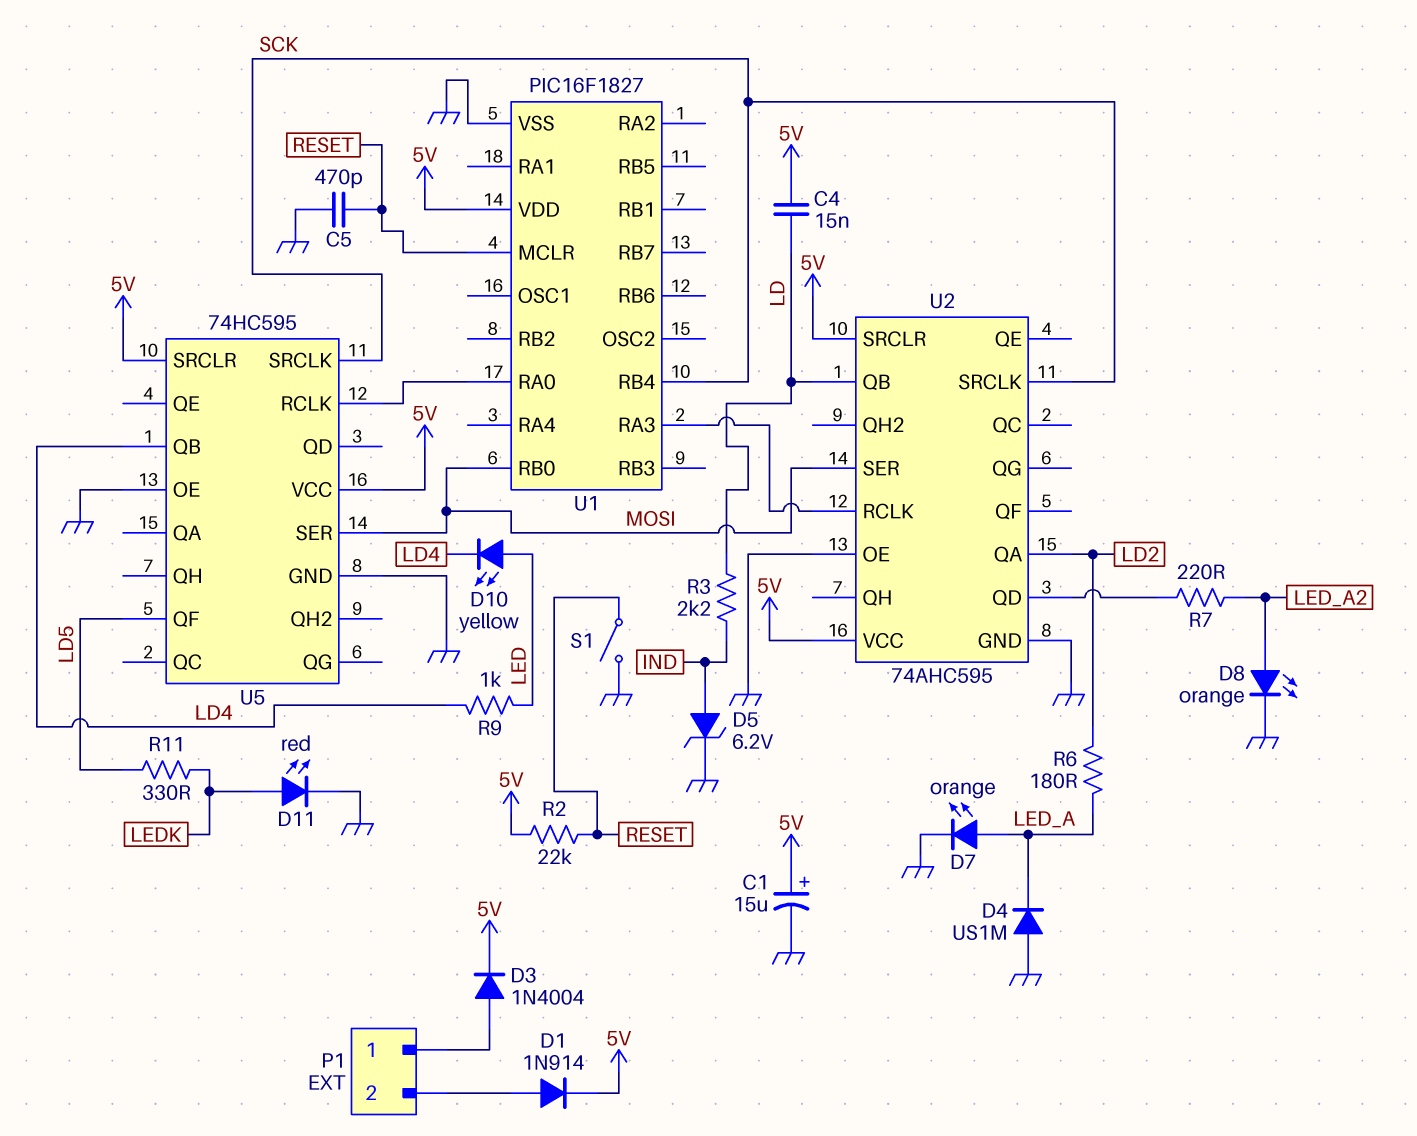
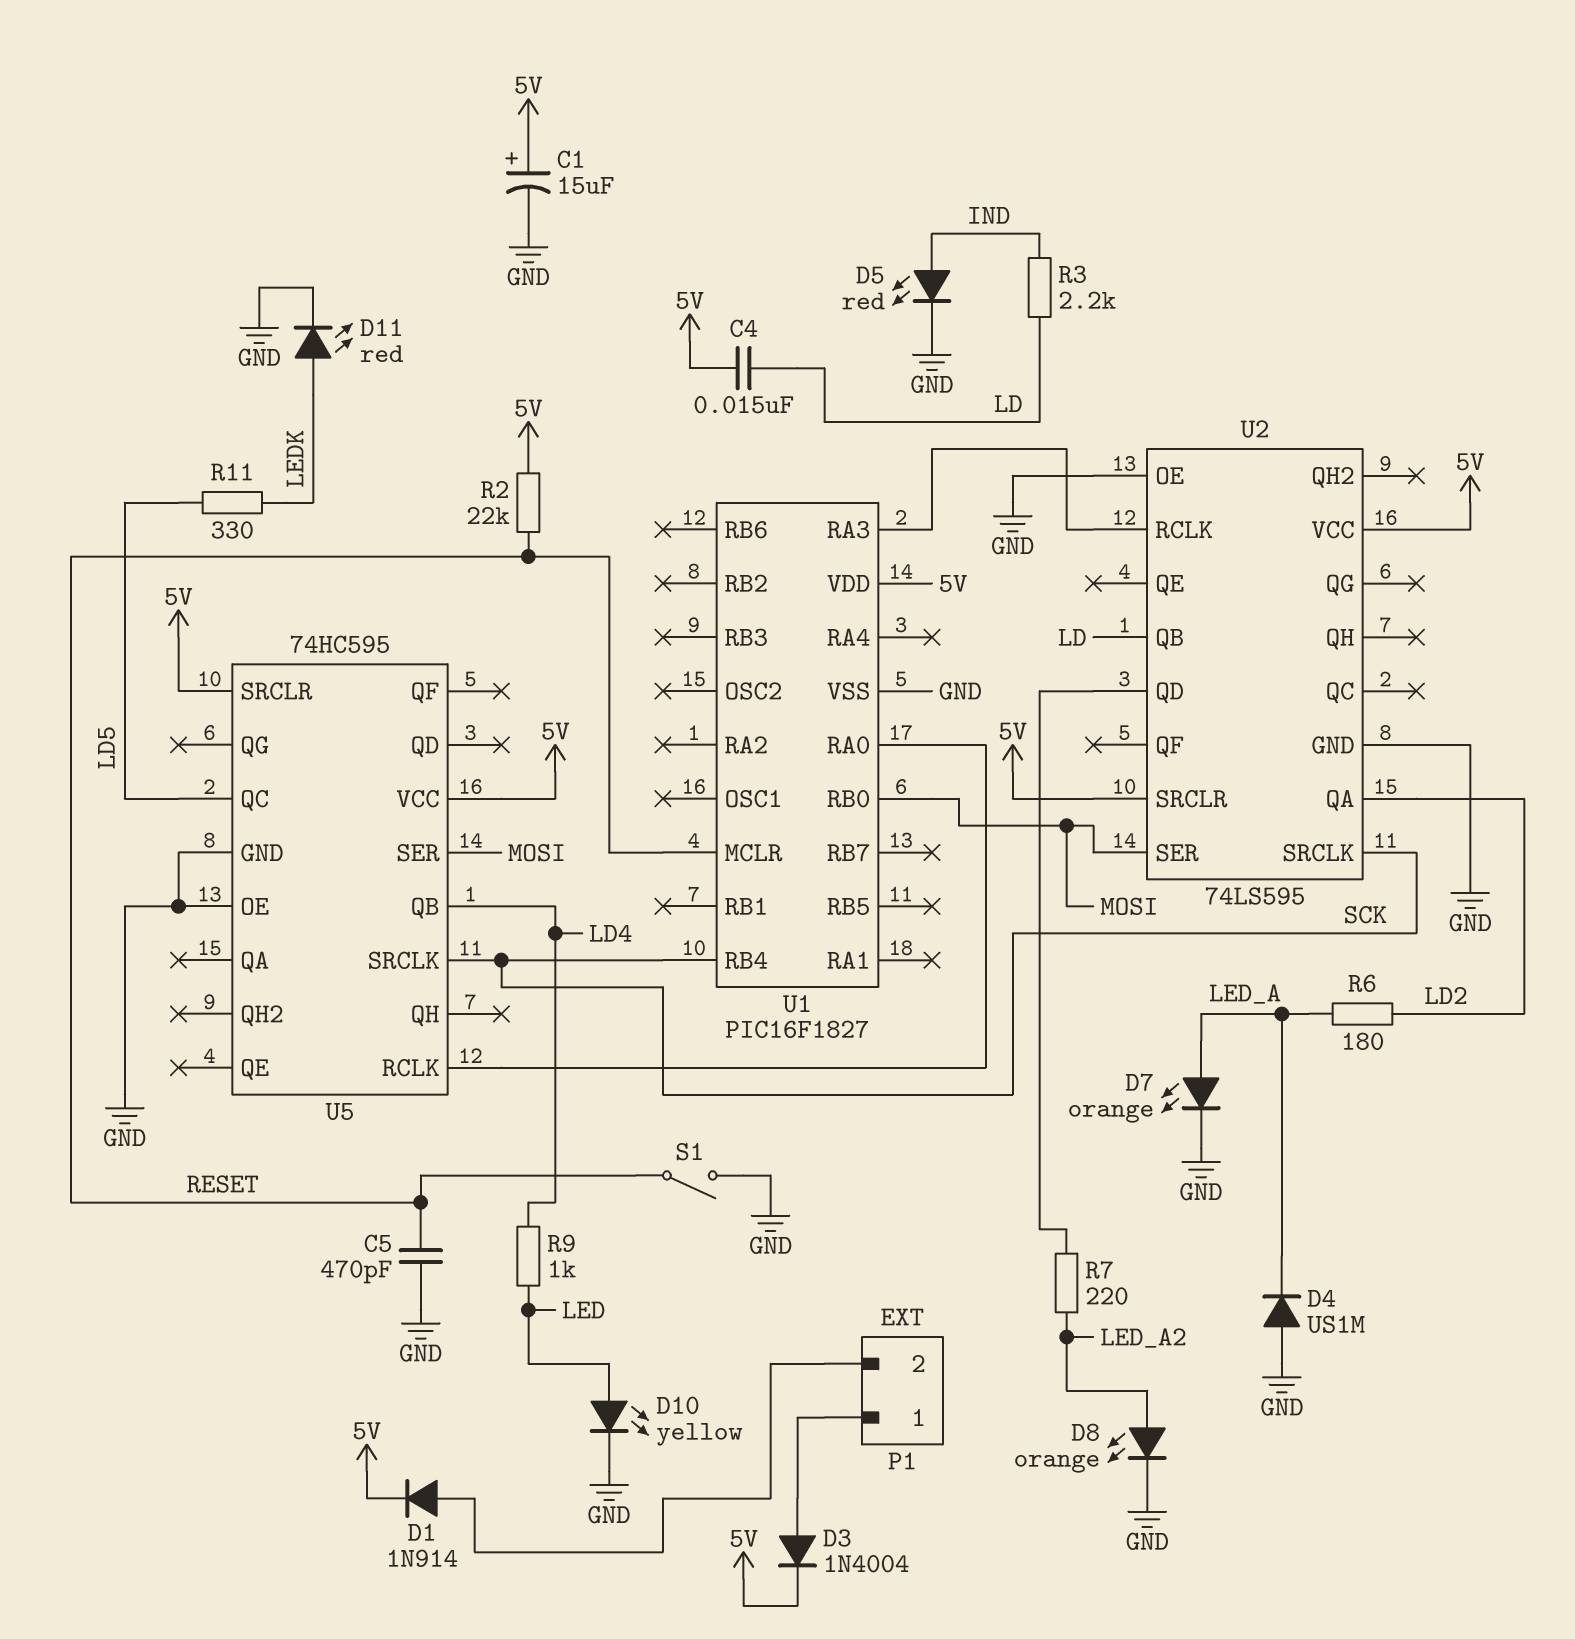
D5: zener 6.2V (A IND, K GND) -> LED red (A IND, K GND)
D10: LED yellow (A LED, K LD4) -> LED yellow (A LED, K GND)
U2: 74AHC595 -> 74LS595
U5 pin QC: none -> LD5
U5 pin QF: LD5 -> none

